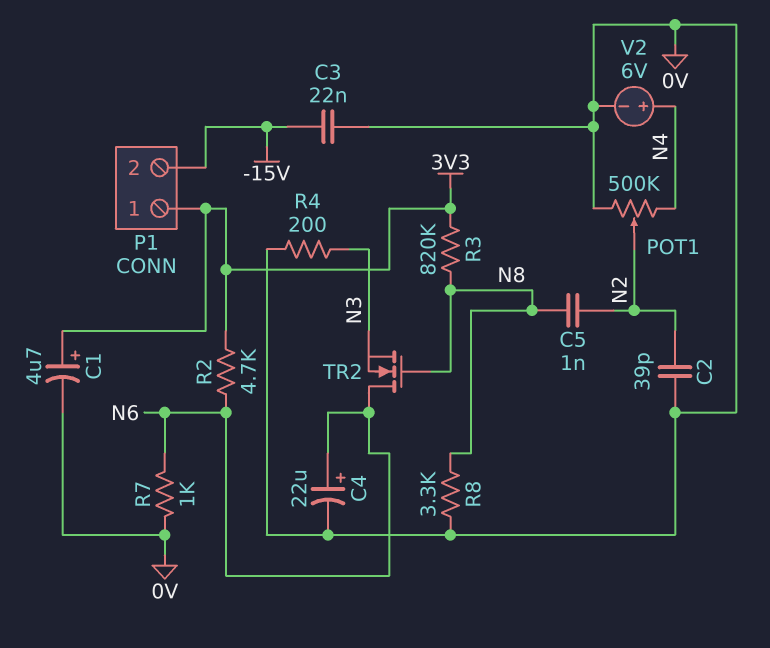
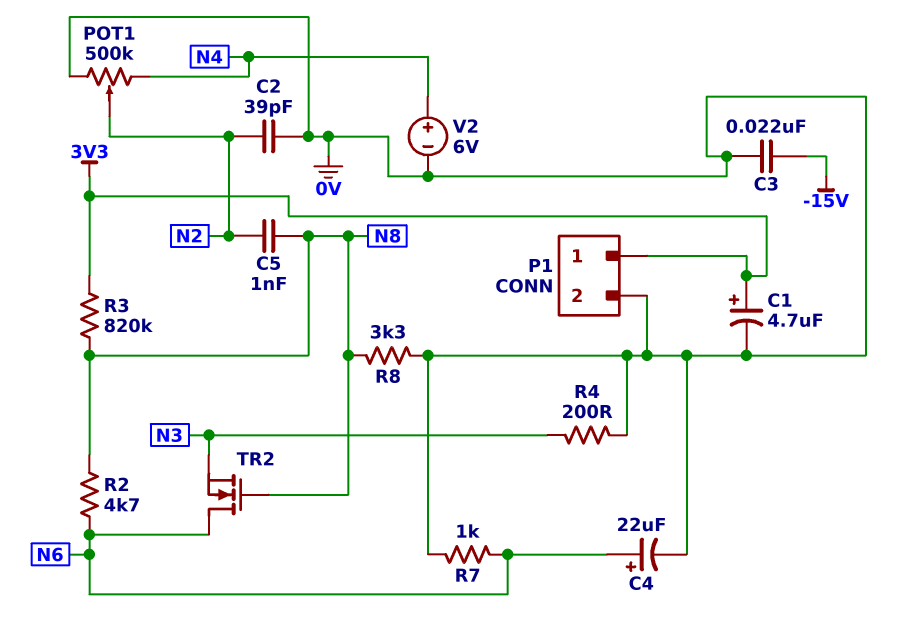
P1 pin 2: -15V -> 0V
R2: 4.7k (3V3, N6) -> 4.7k (N6, N8)

